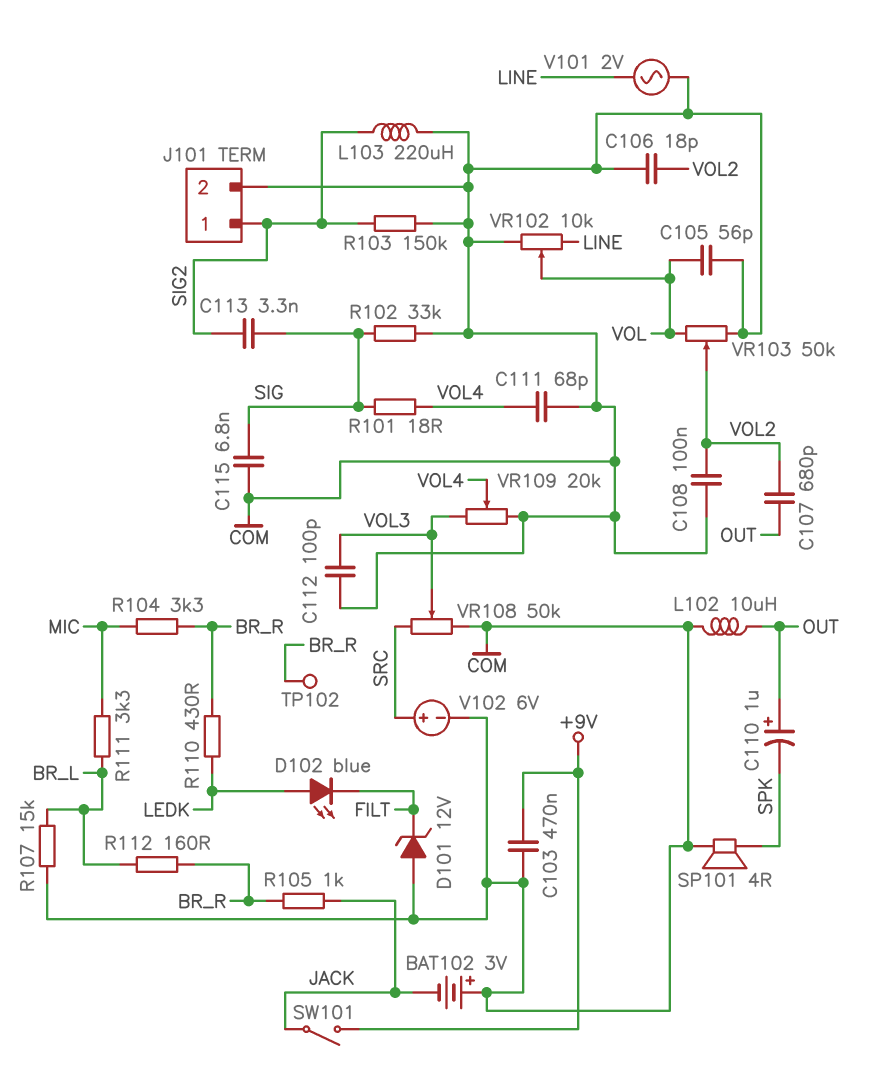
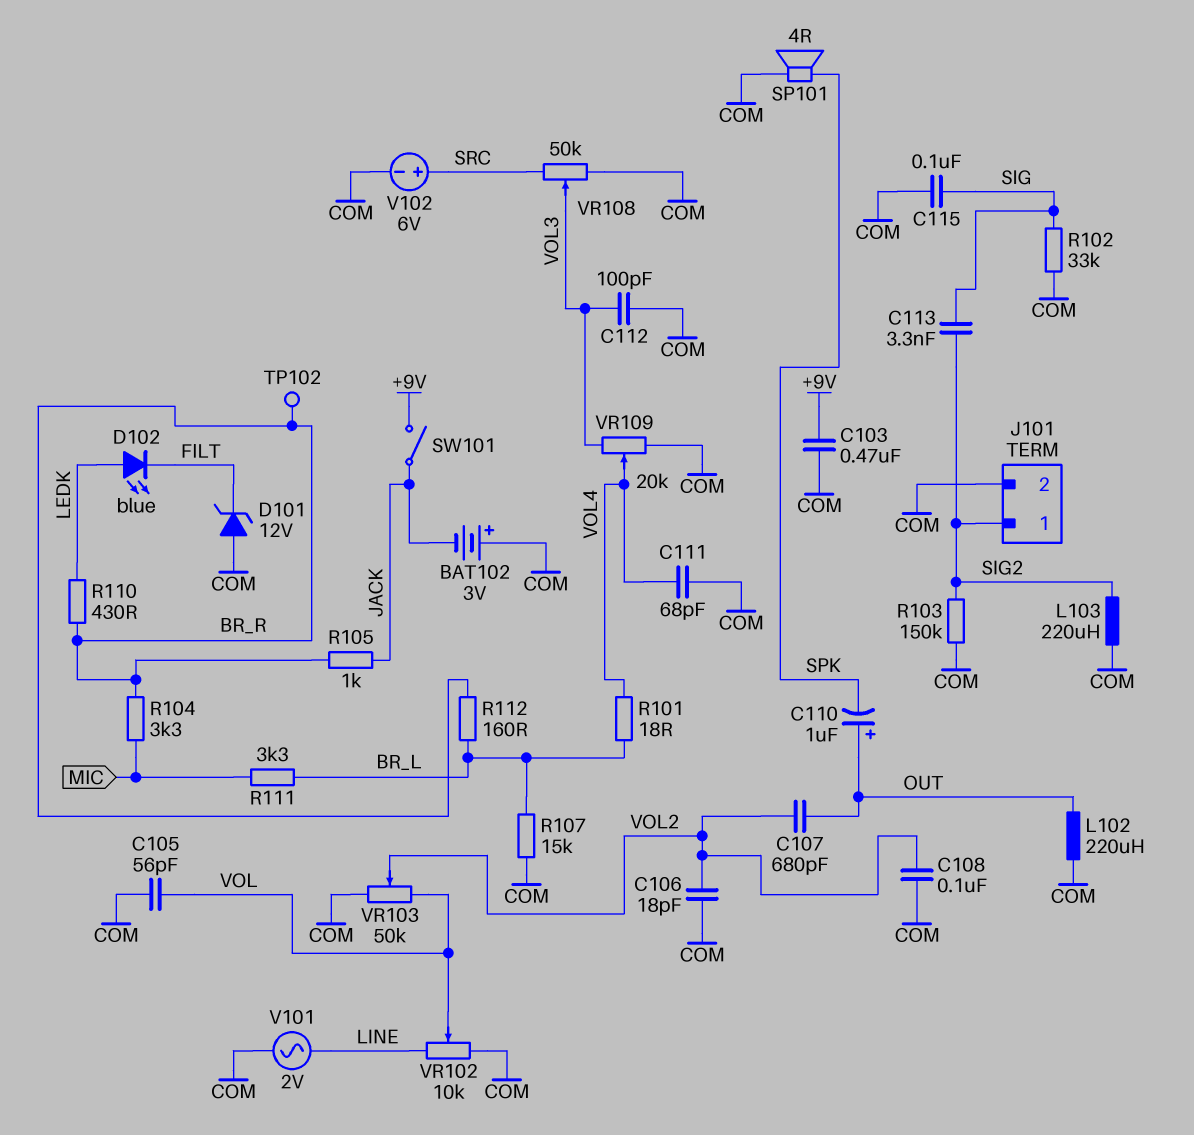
C115: 6.8nF (COM, SIG) -> 100nF (COM, SIG)
L102: 10uH (COM, OUT) -> 220uH (COM, OUT)
R101: 18 (SIG, VOL4) -> 18 (BR_L, VOL4)

